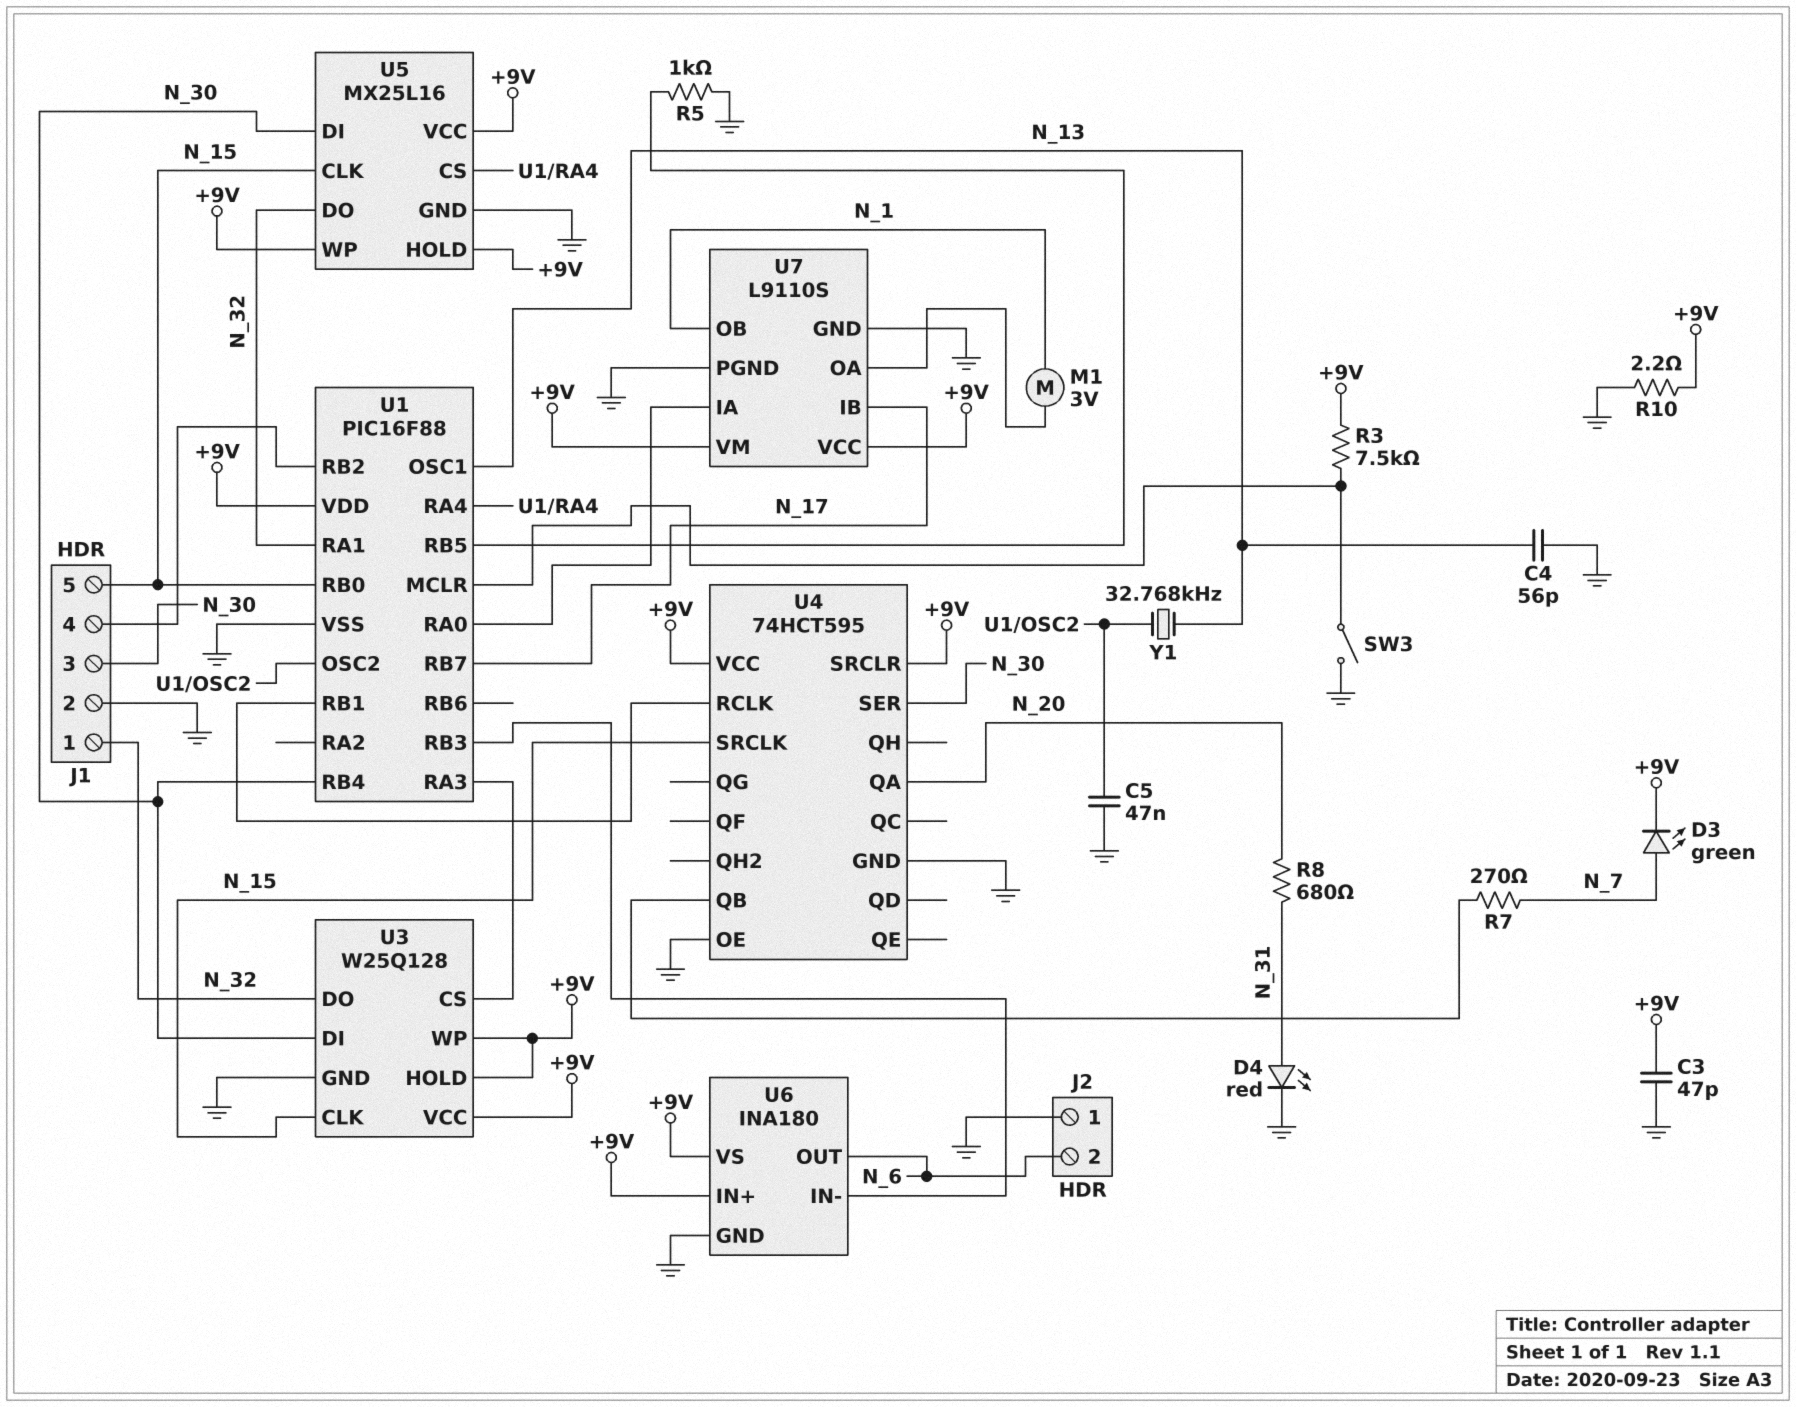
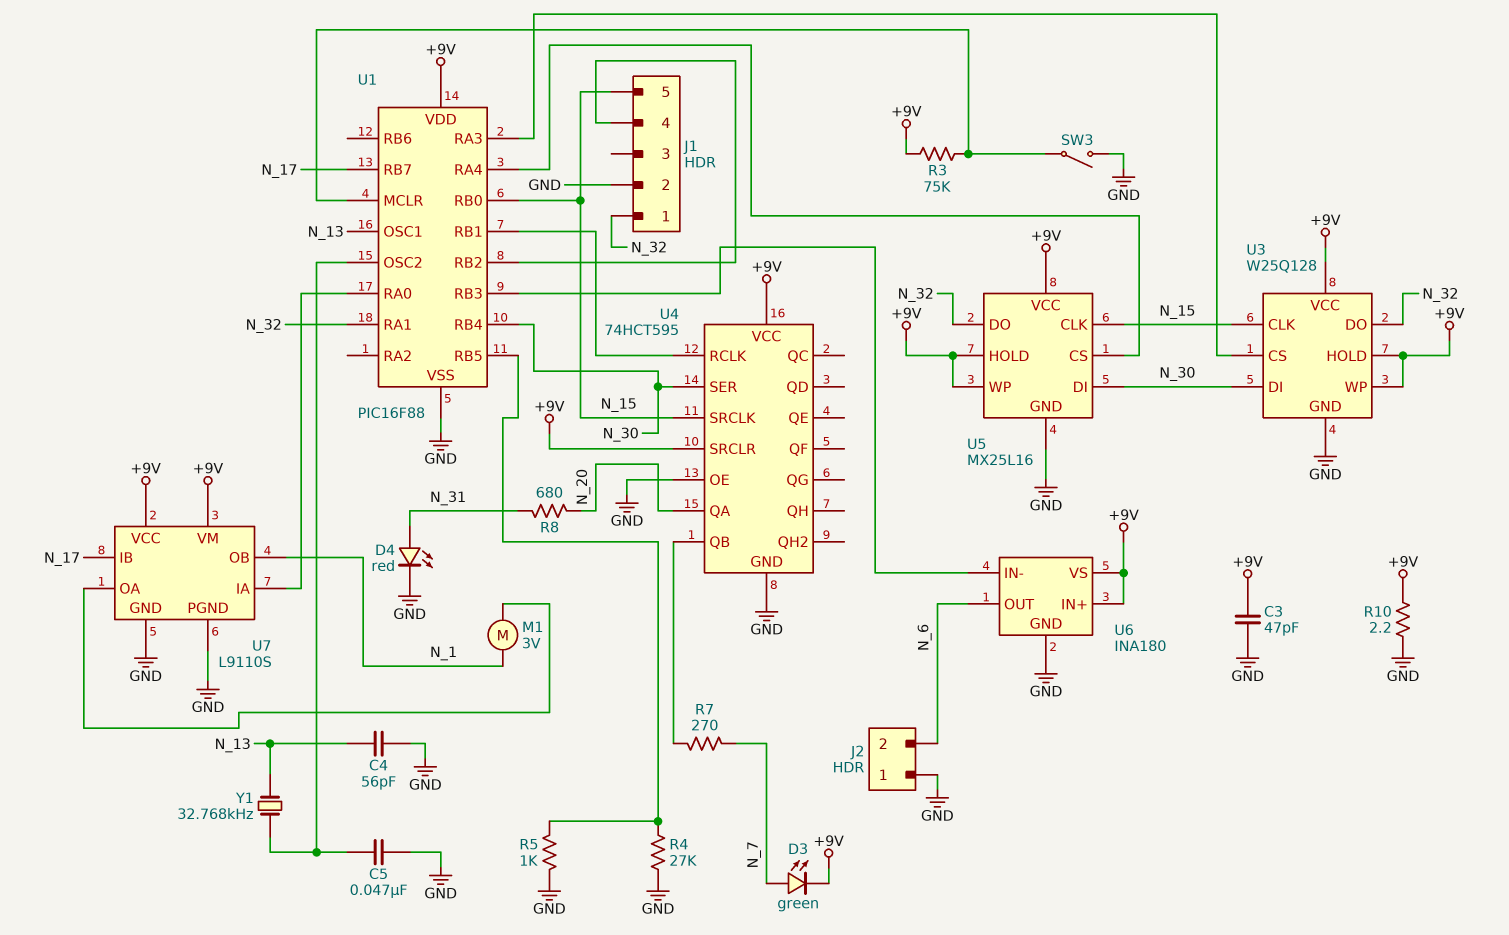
J1 pin 3: N_30 -> none
R3: 7.5k (+9V, U1/MCLR) -> 75k (+9V, U1/MCLR)
R4: none -> 27k (GND, U1/RB5)

